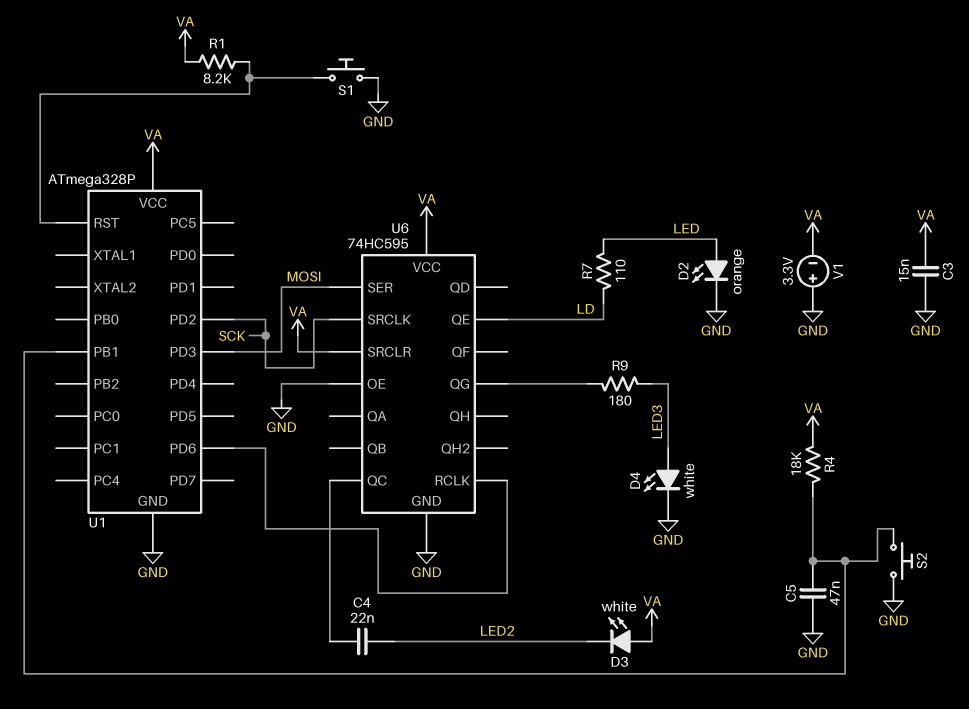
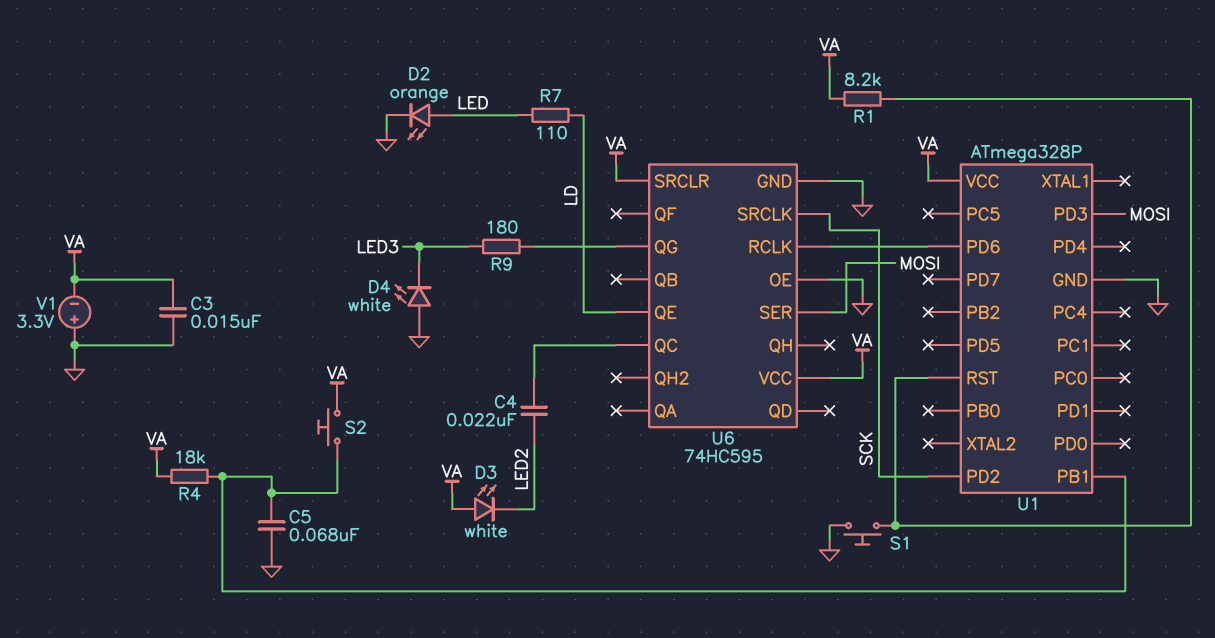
C5: 47nF (GND, U1/PB1) -> 68nF (GND, U1/PB1)
D4: LED white (A LED3, K GND) -> LED white (A GND, K LED3)
S2: button (GND, U1/PB1) -> button (U1/PB1, VA)

